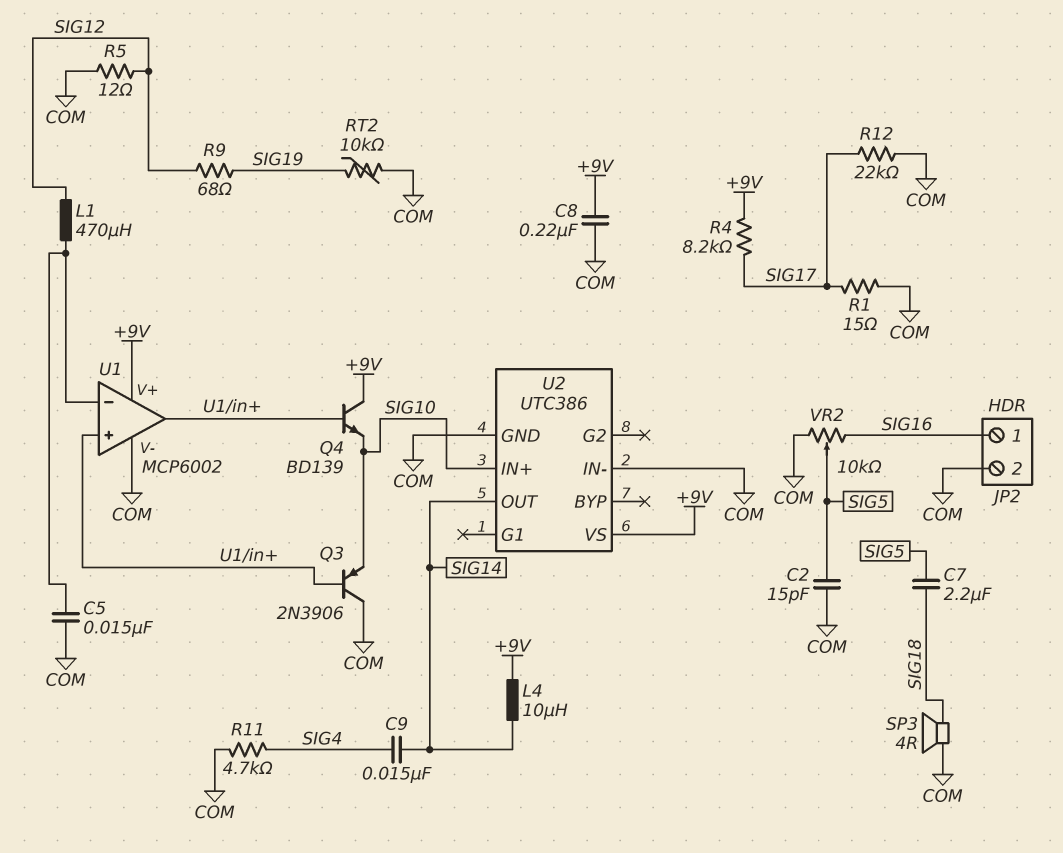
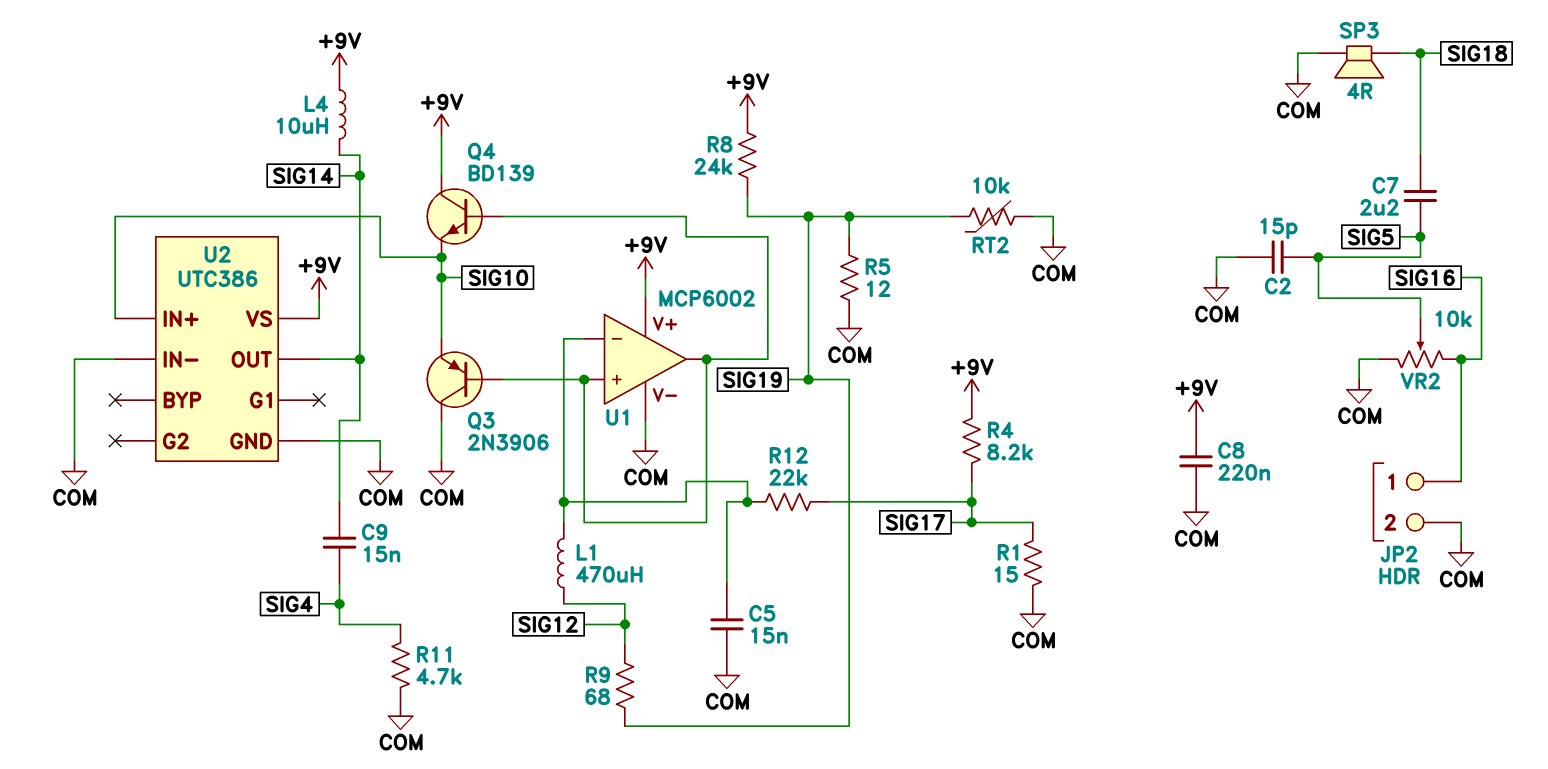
R5: 12 (COM, SIG12) -> 12 (COM, SIG19)
R8: none -> 24k (+9V, SIG19)
R12: 22k (COM, SIG17) -> 22k (SIG17, U1/in-)

